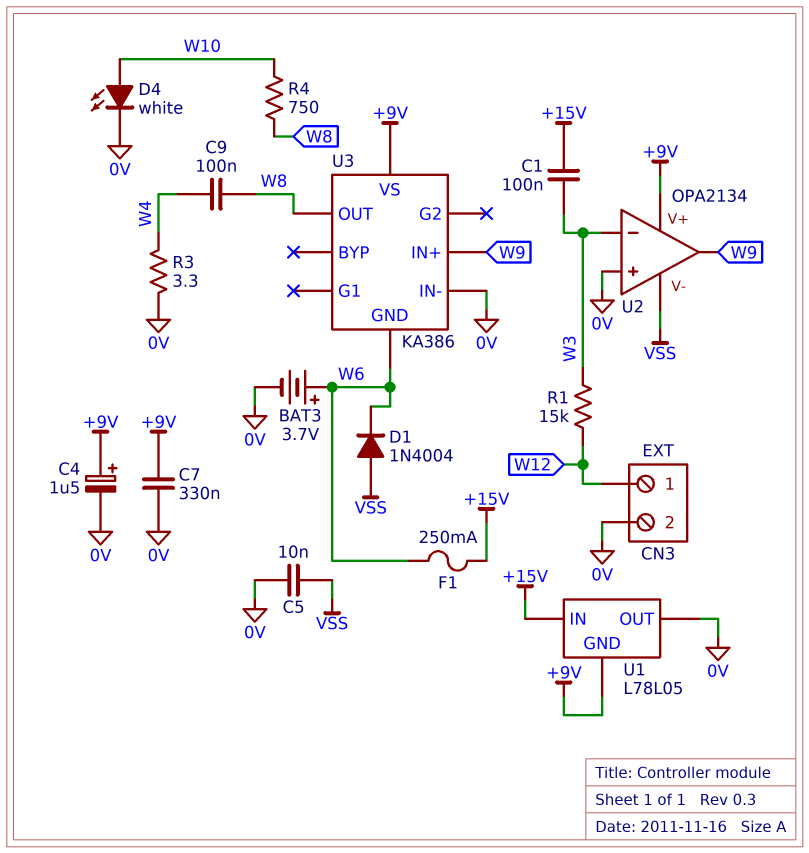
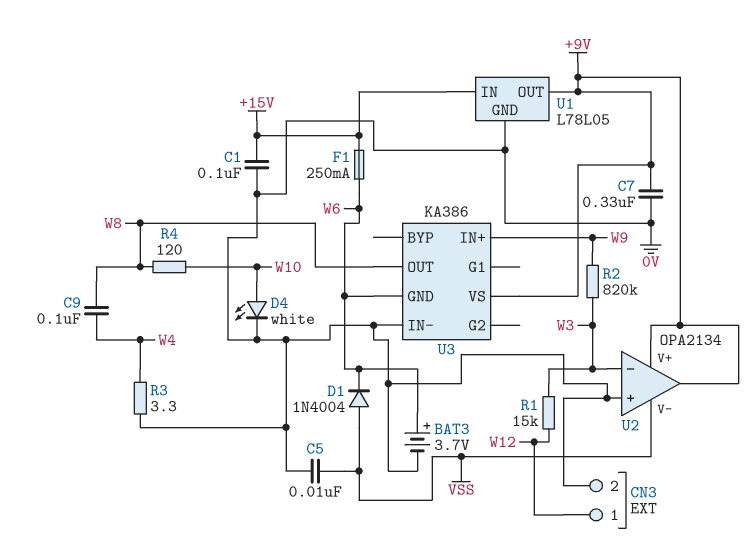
C1: 100nF (+15V, W3) -> 100nF (+15V, 0V)
C4: 1.5uF (plus +9V, minus 0V) -> none
R2: none -> 820k (W3, W9)
R4: 750 (W8, W10) -> 120 (W8, W10)
U1 pin GND: +9V -> 0V
U1 pin OUT: 0V -> +9V
U2 pin out: W9 -> +9V

